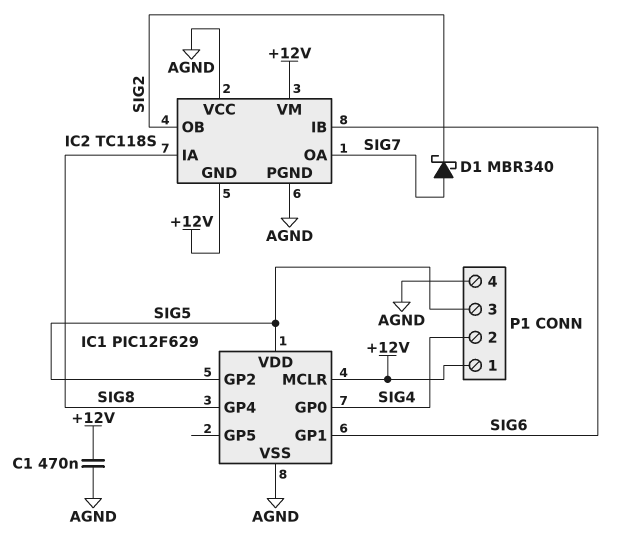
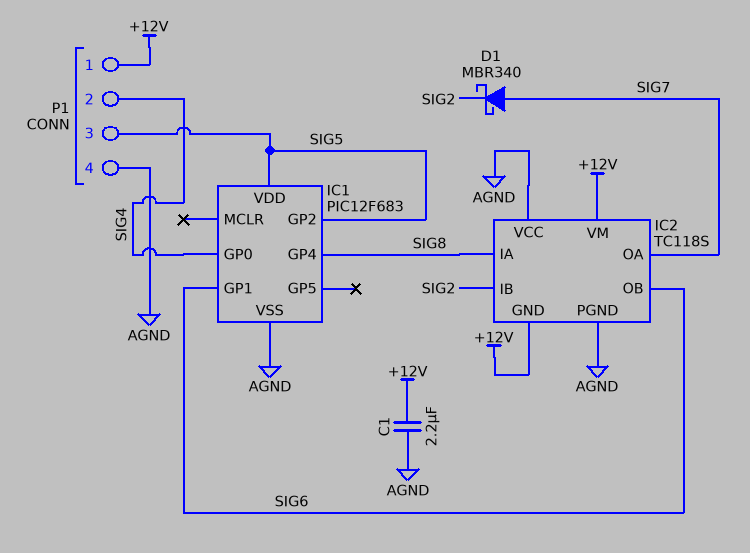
C1: 470nF (+12V, AGND) -> 2.2uF (+12V, AGND)
IC1: PIC12F629 -> PIC12F683
IC1 pin MCLR: +12V -> none
IC2 pin IB: SIG6 -> SIG2
IC2 pin OB: SIG2 -> SIG6

